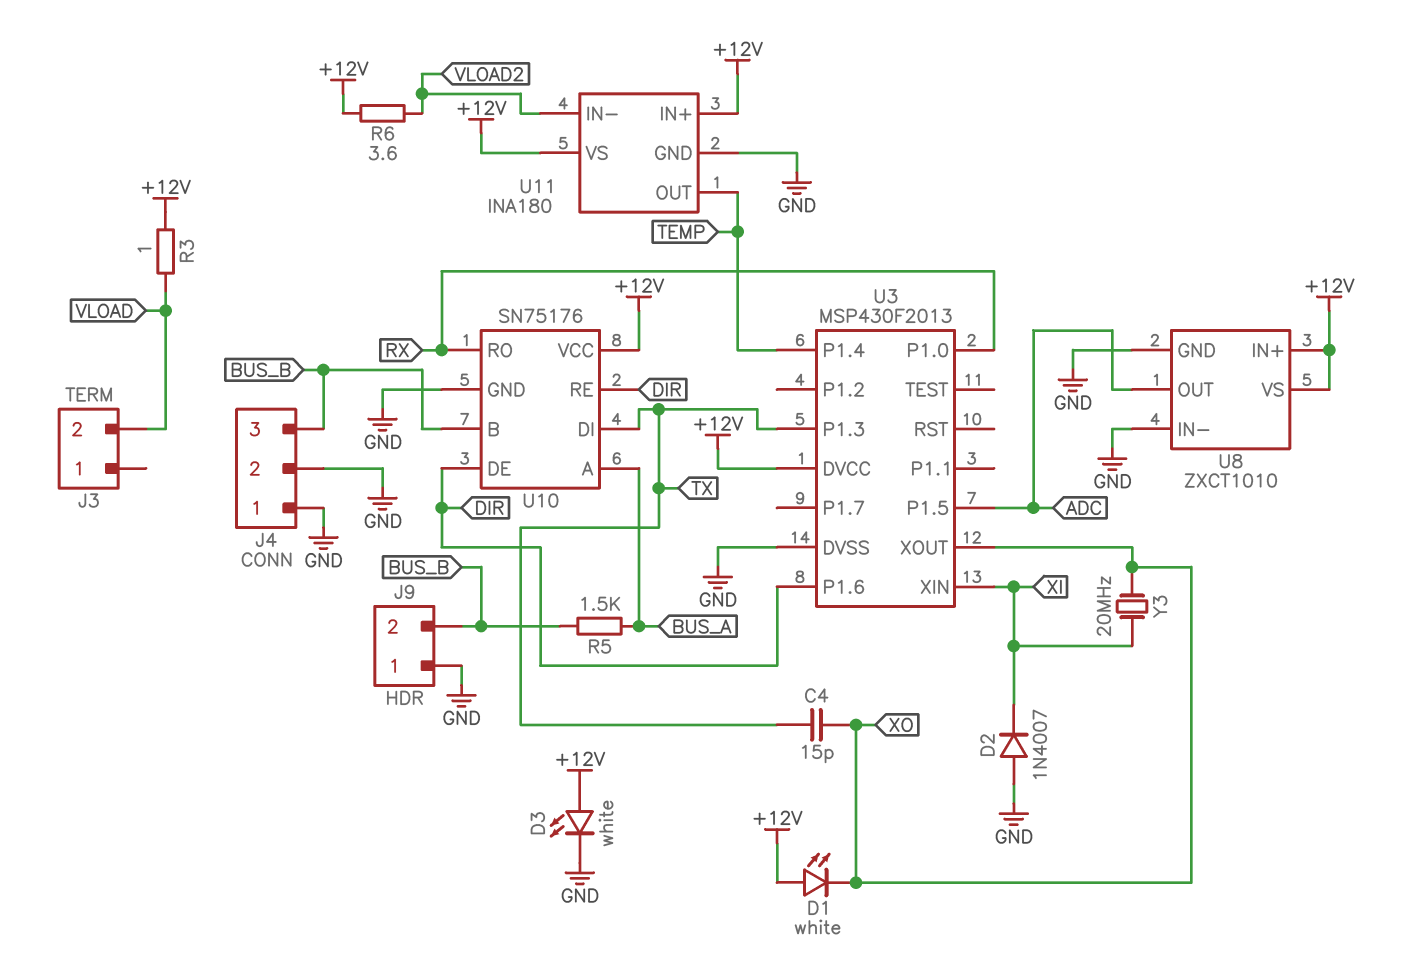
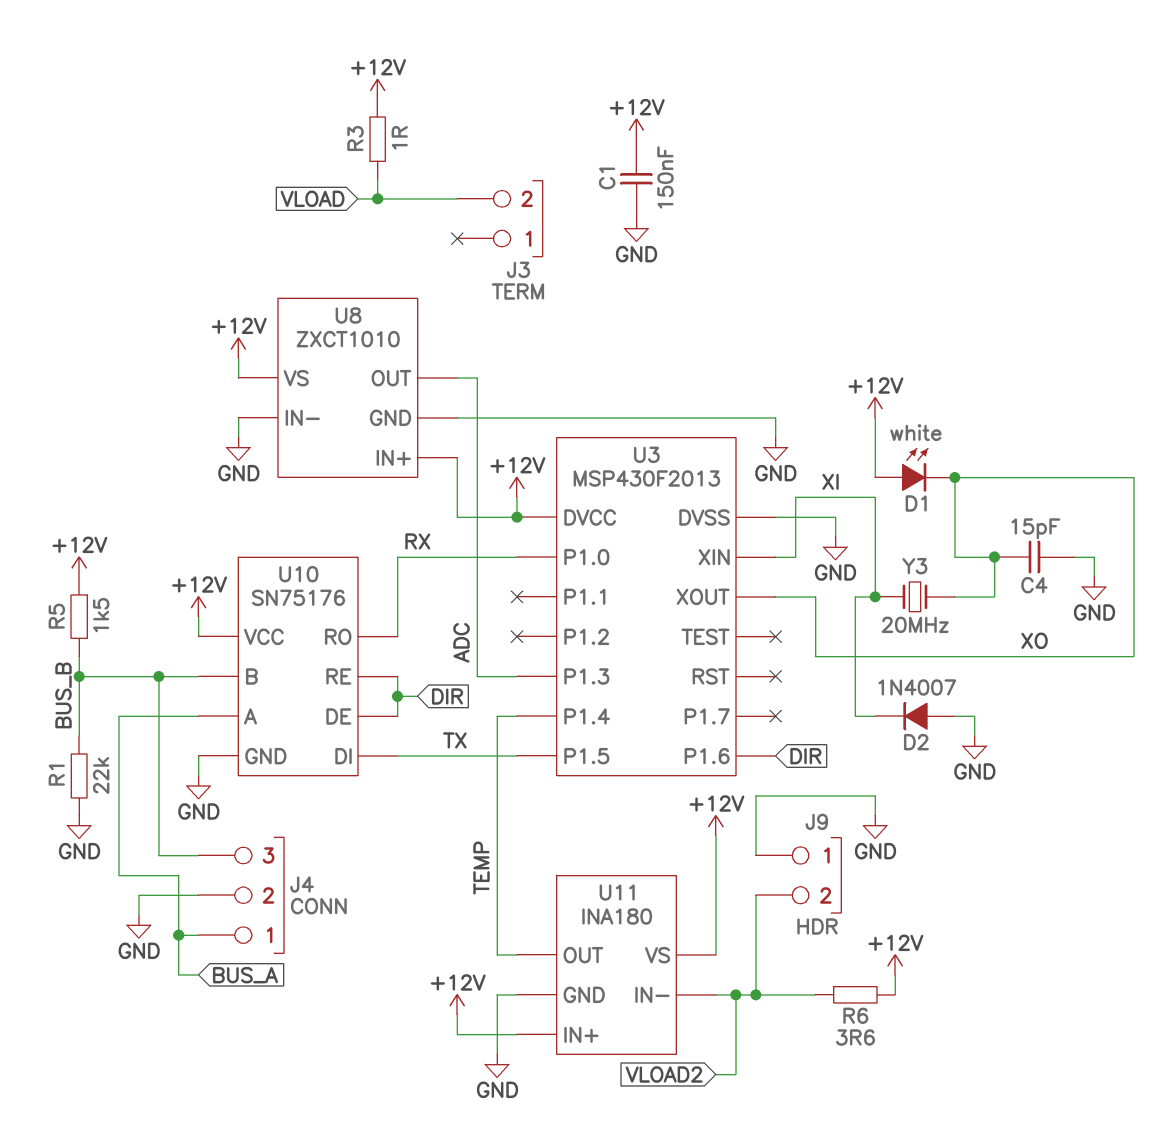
C1: none -> 150nF (+12V, GND)
C4: 15pF (TX, XO) -> 15pF (GND, XO)
D3: LED white (A +12V, K GND) -> none
J4 pin 1: GND -> BUS_A
J9 pin 2: BUS_B -> VLOAD2
R1: none -> 22k (BUS_B, GND)
R5: 1.5k (BUS_A, BUS_B) -> 1.5k (+12V, BUS_B)
U3 pin P1.3: TX -> ADC
U3 pin P1.5: ADC -> TX

